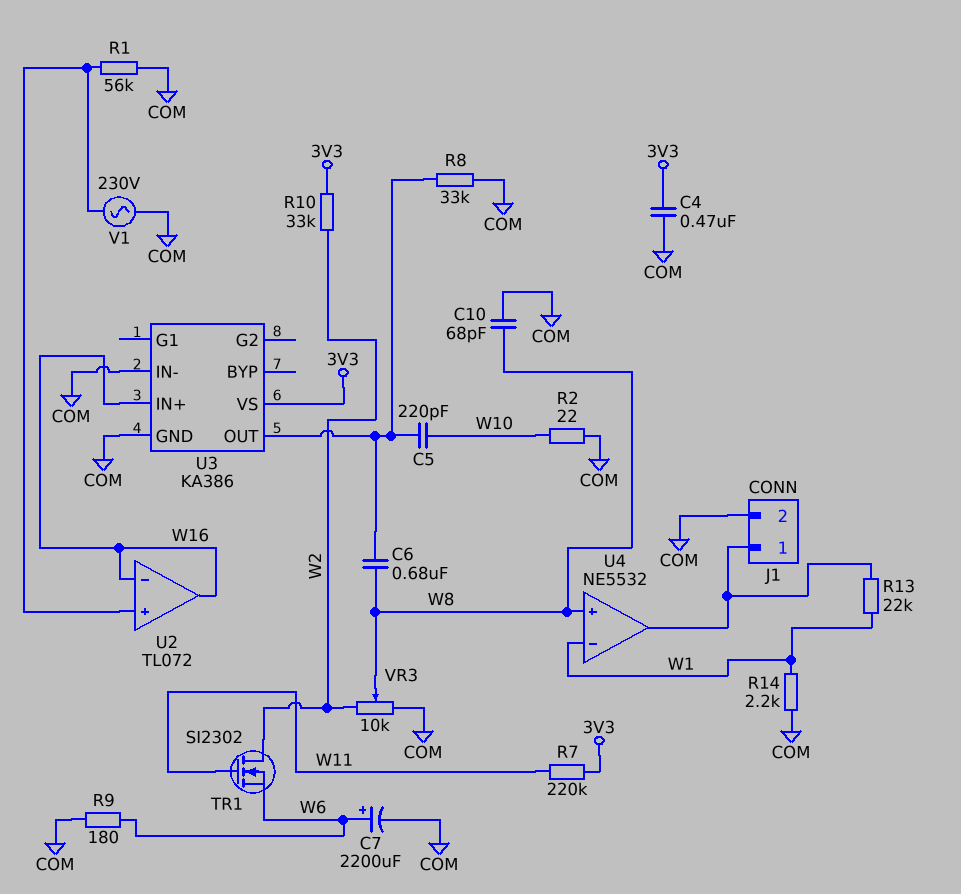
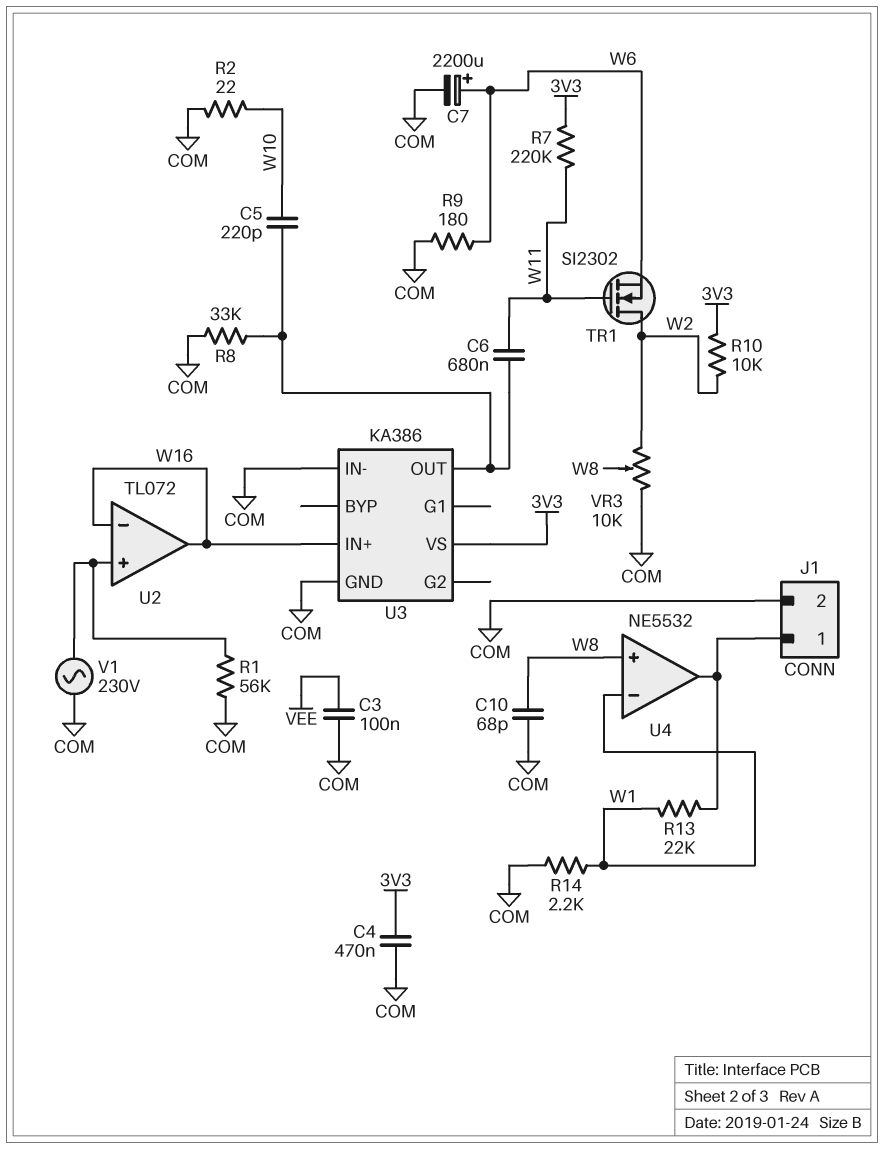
C3: none -> 100nF (COM, VEE)
C6: 680nF (U3/OUT, W8) -> 680nF (U3/OUT, W11)
R10: 33k (3V3, W2) -> 10k (3V3, W2)

